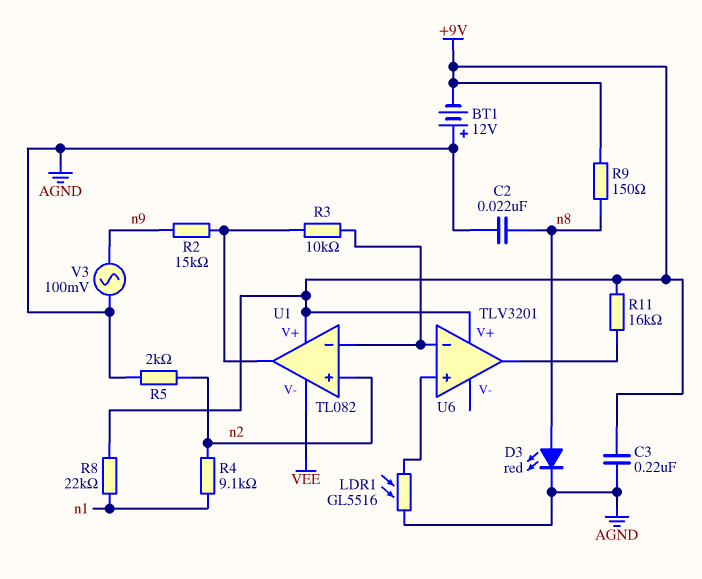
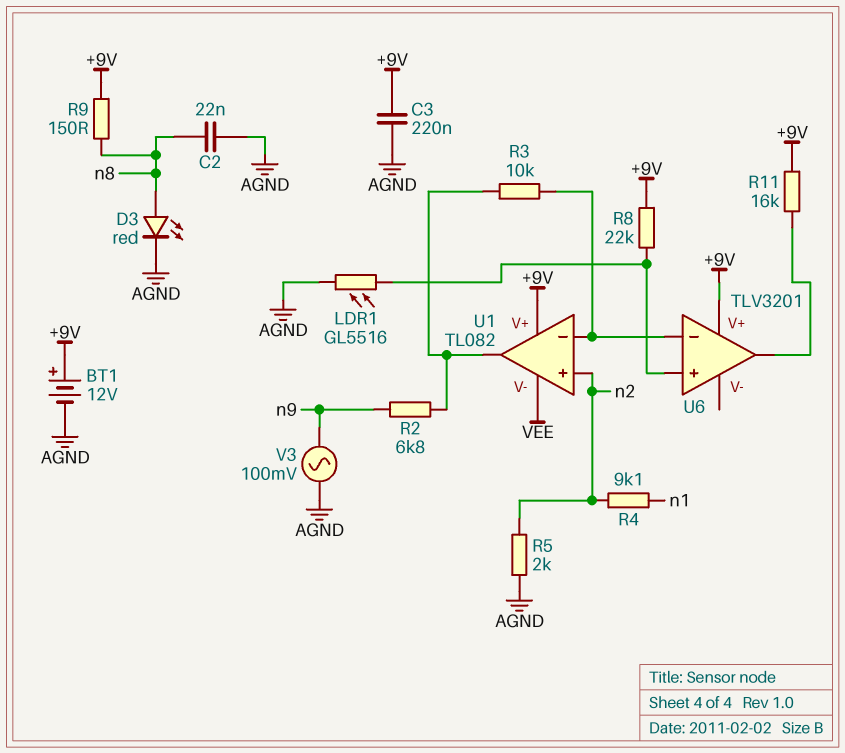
BT1: 12V (plus AGND, minus +9V) -> 12V (plus +9V, minus AGND)
R2: 15k (U1/out, n9) -> 6.8k (U1/out, n9)
R8: 22k (+9V, n1) -> 22k (+9V, U6/in+)

